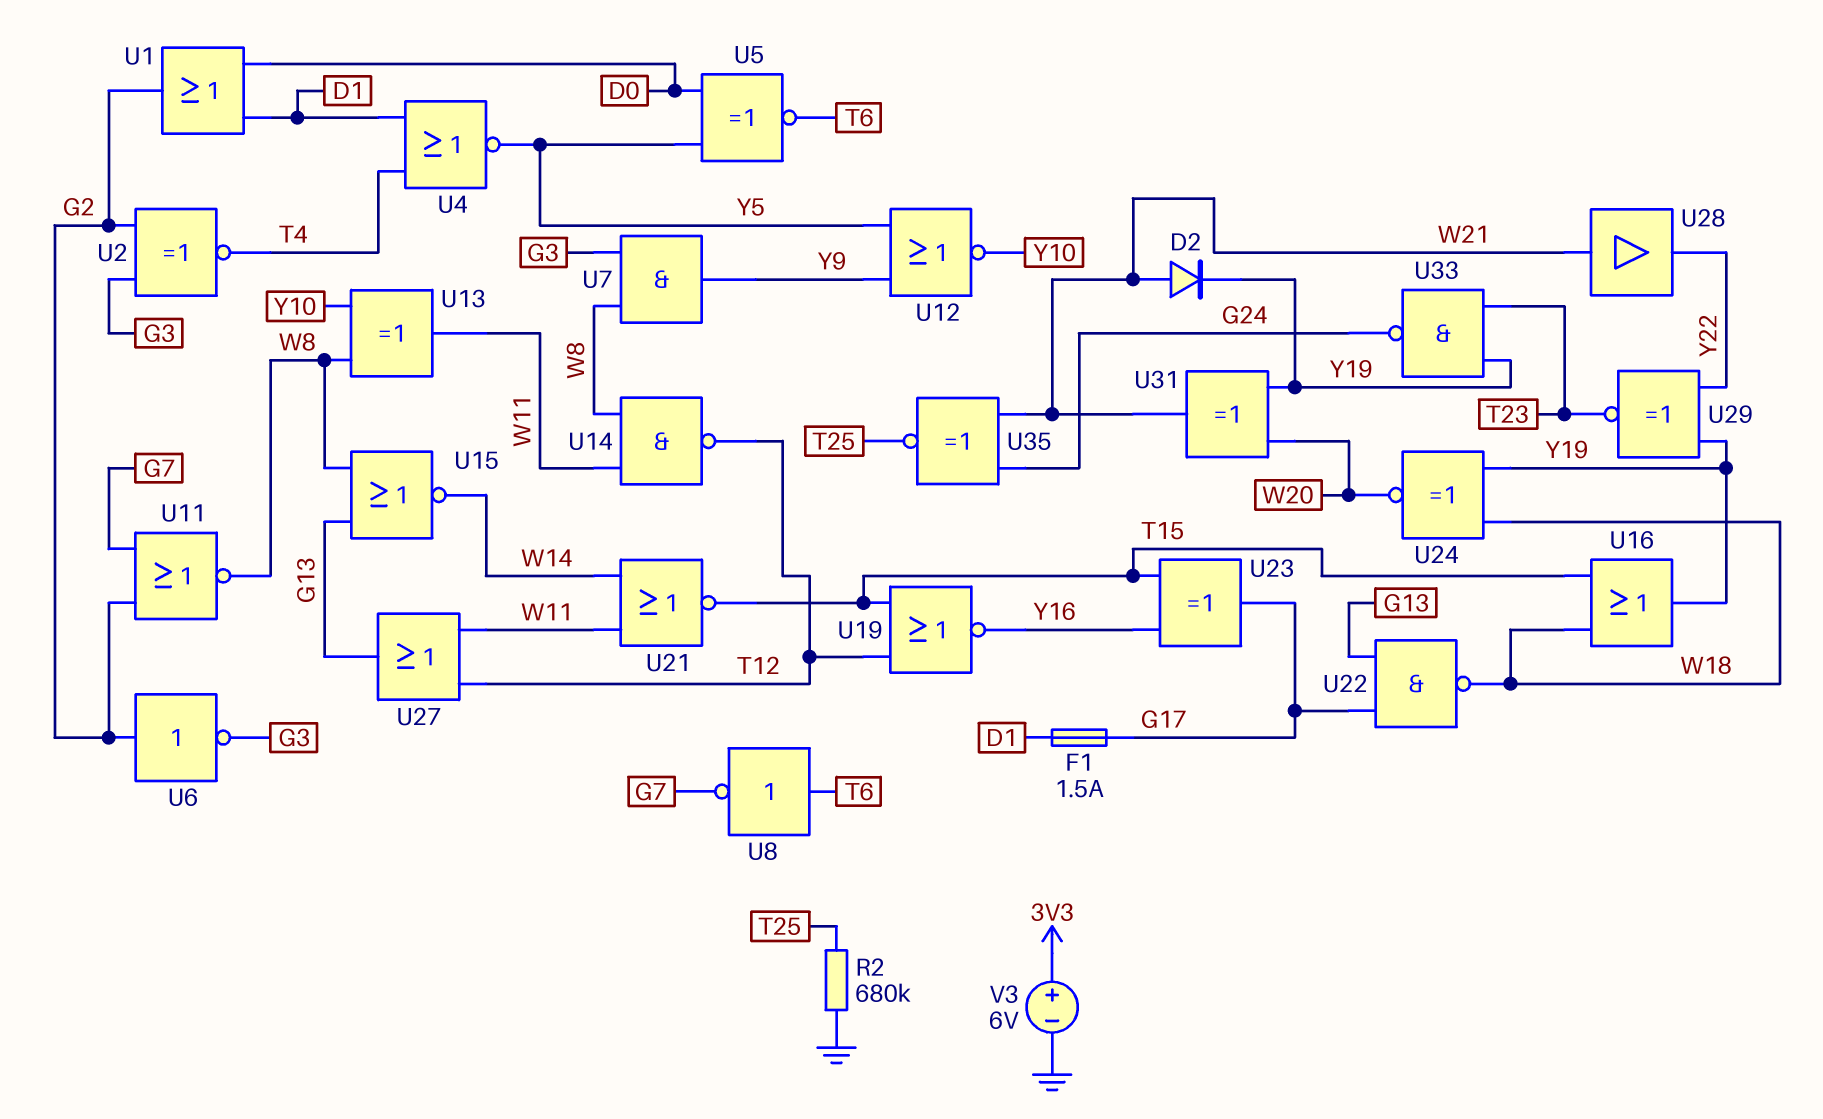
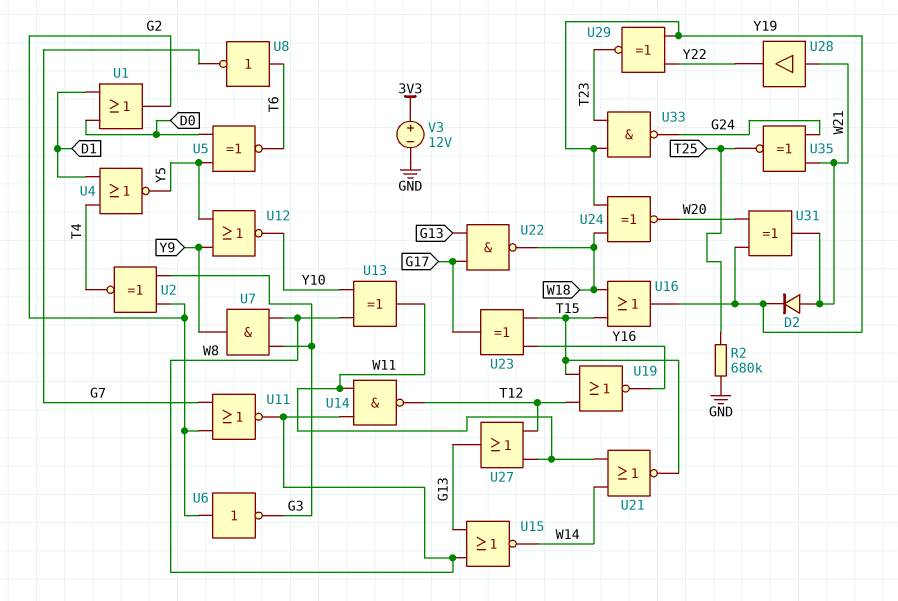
F1: 1.5A (D1, G17) -> none
V3: 6V (plus 3V3, minus GND) -> 12V (plus 3V3, minus GND)

